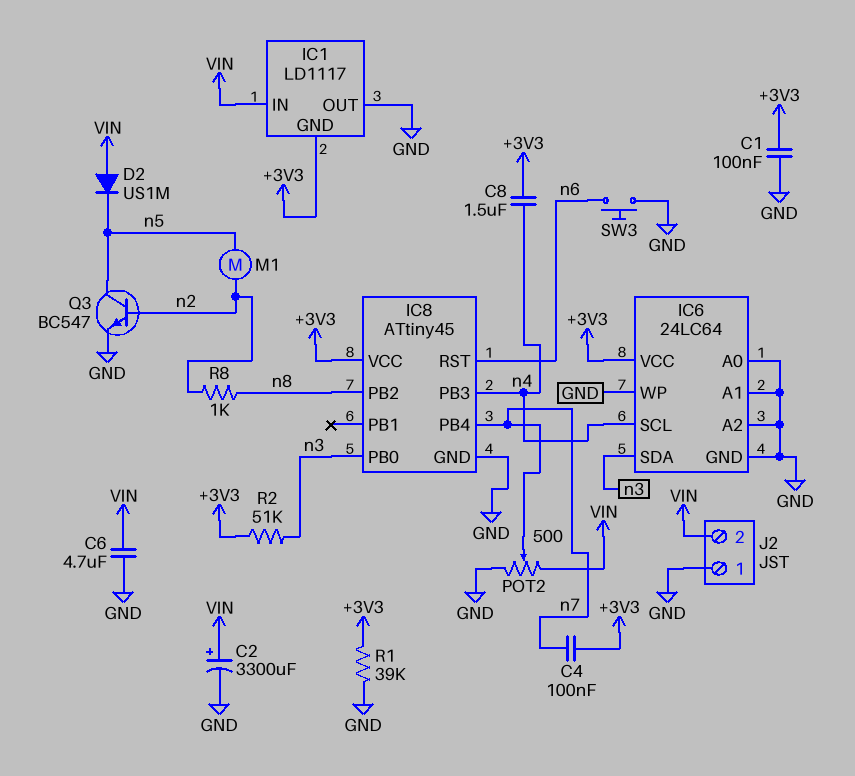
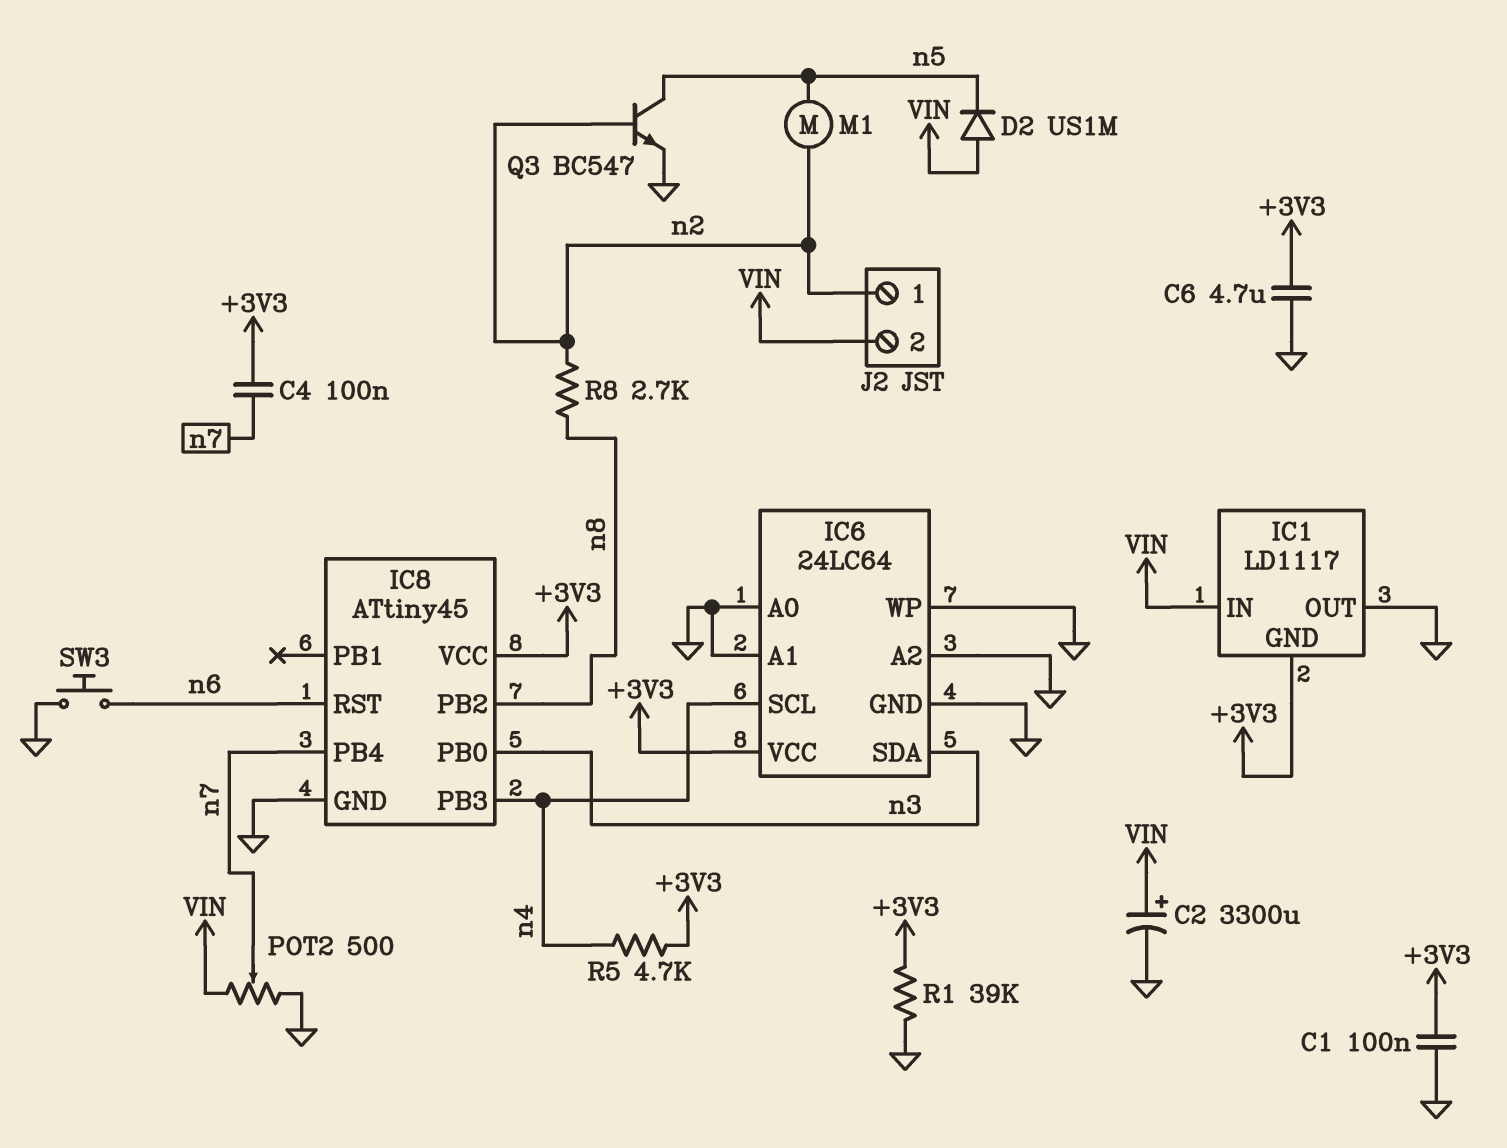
C6: 4.7uF (GND, VIN) -> 4.7uF (+3V3, GND)
C8: 1.5uF (+3V3, n4) -> none
J2 pin 1: GND -> n2
R2: 51k (+3V3, n3) -> none
R5: none -> 4.7k (+3V3, n4)
R8: 1k (n2, n8) -> 2.7k (n2, n8)

